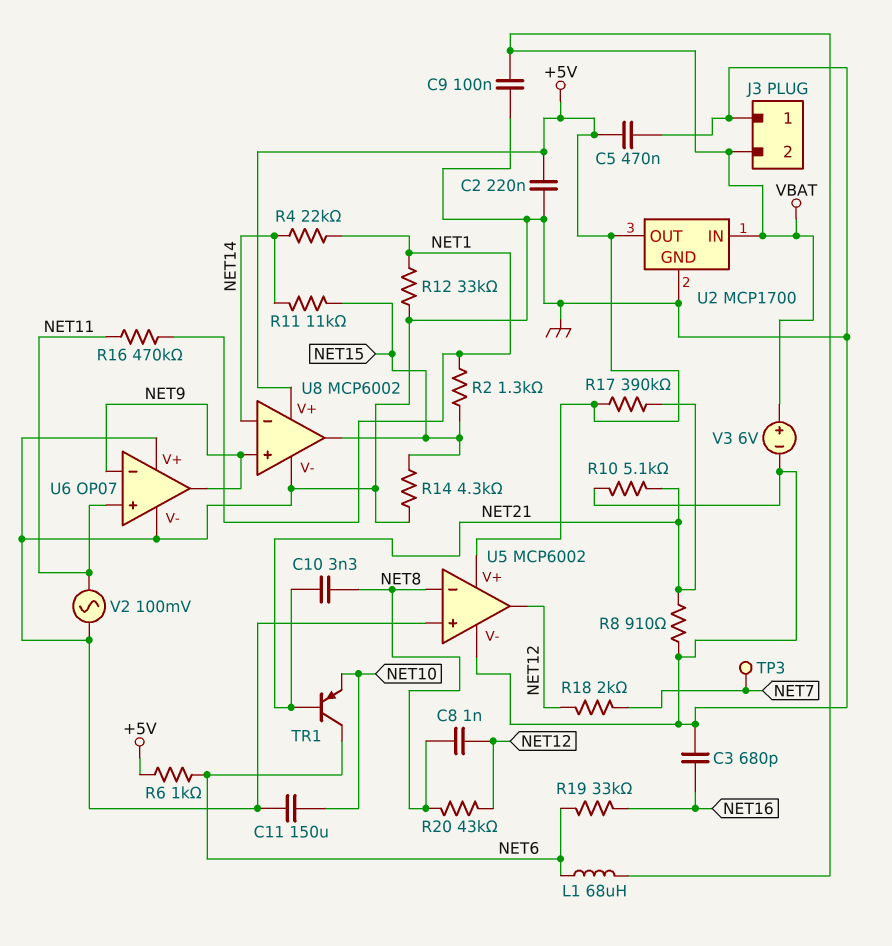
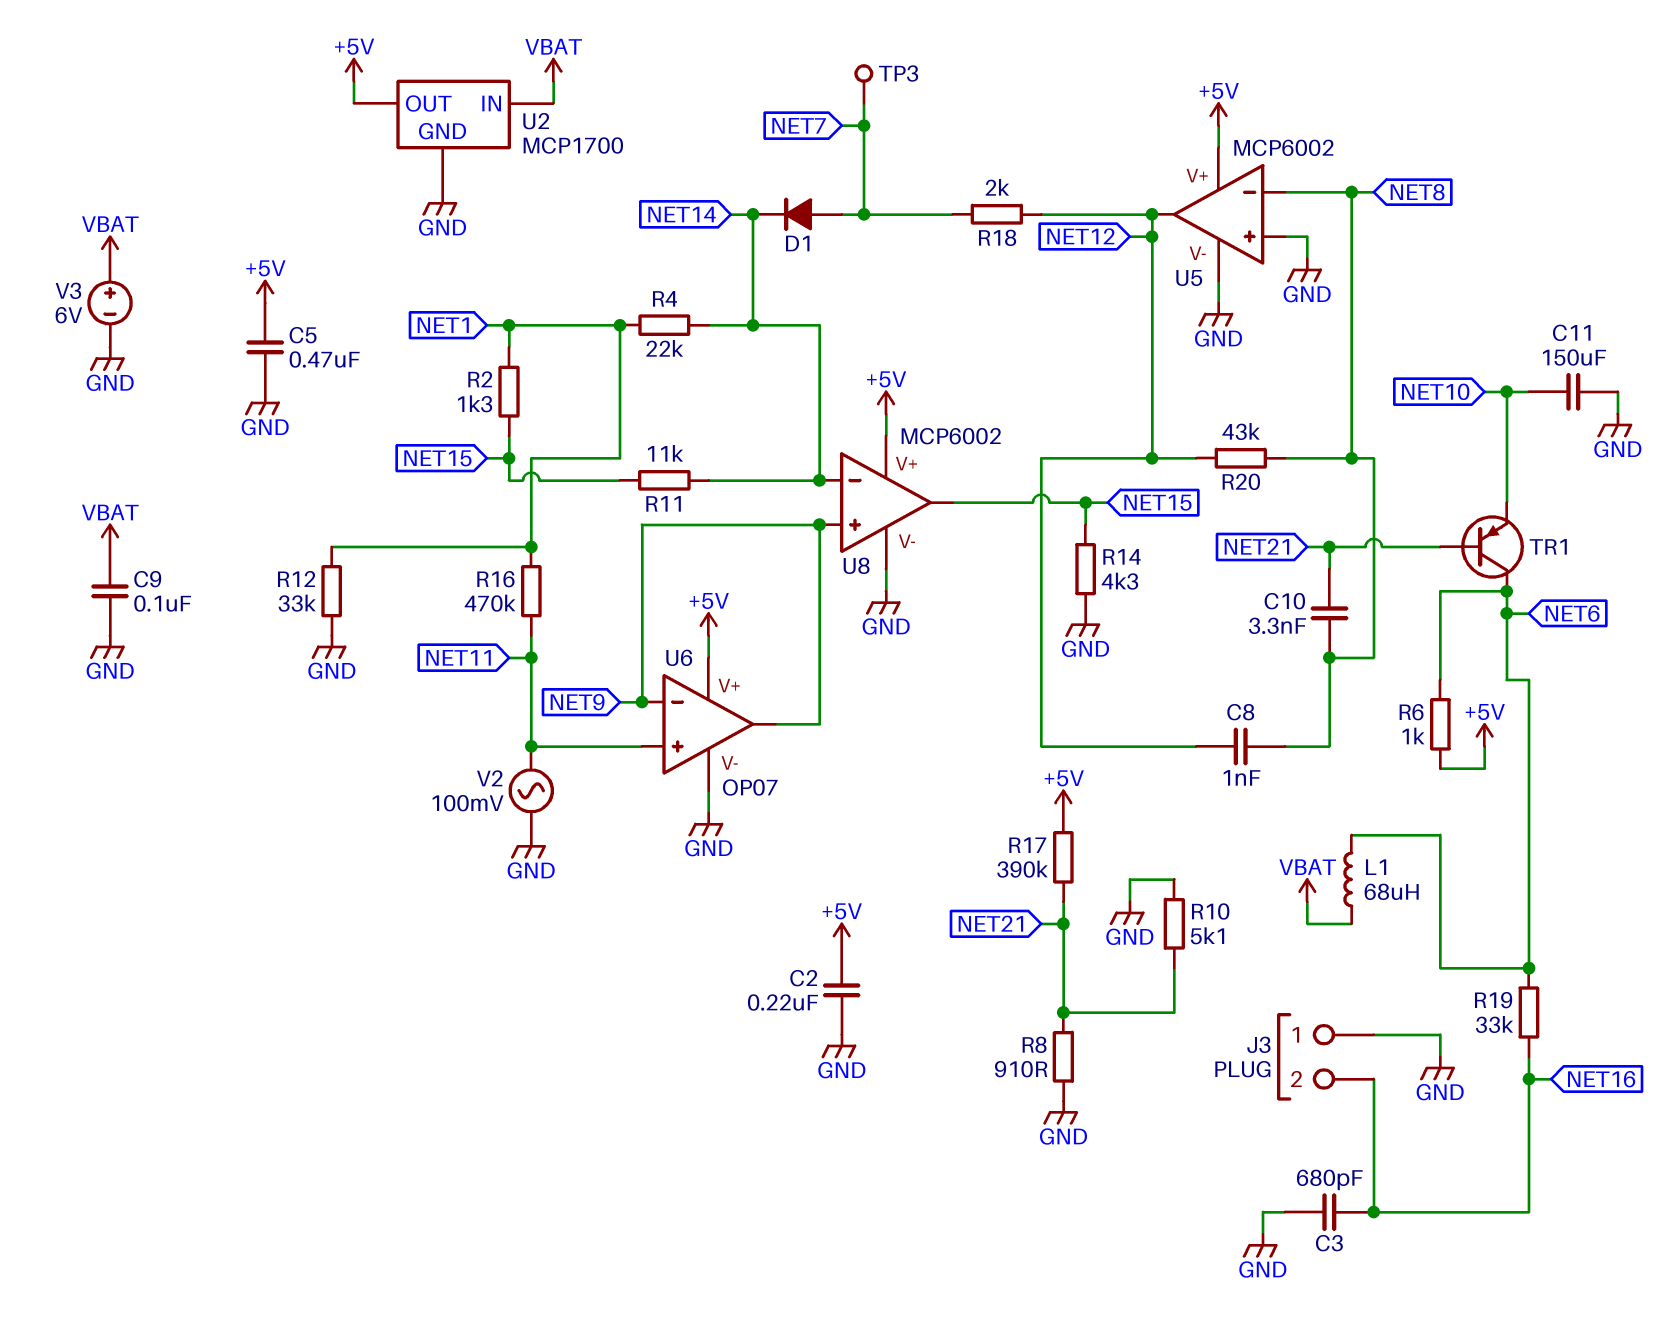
D1: none -> diode (A NET7, K NET14)
J3 pin 2: VBAT -> NET16
U6 pin V+: GND -> +5V

